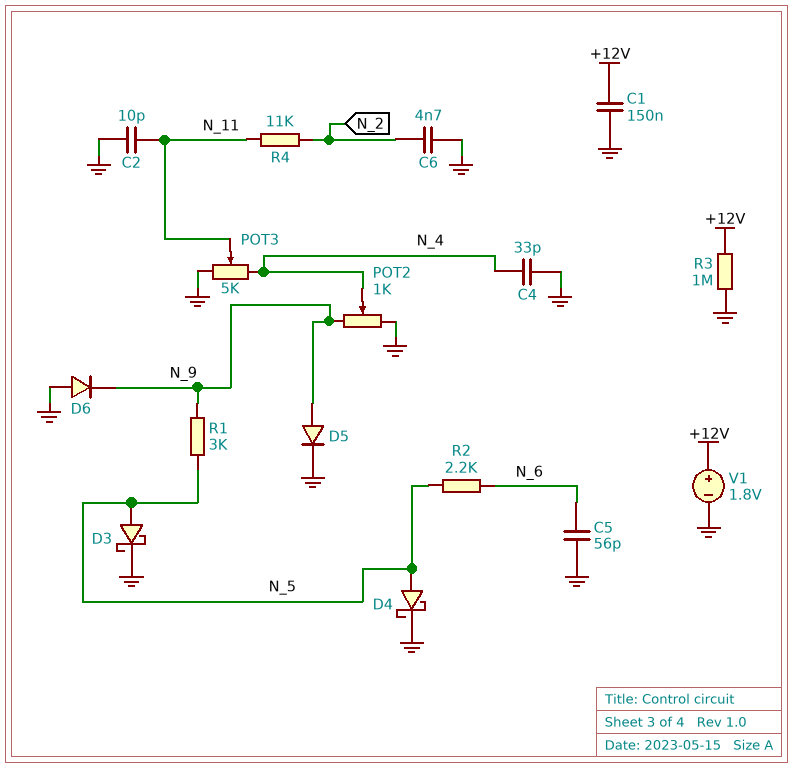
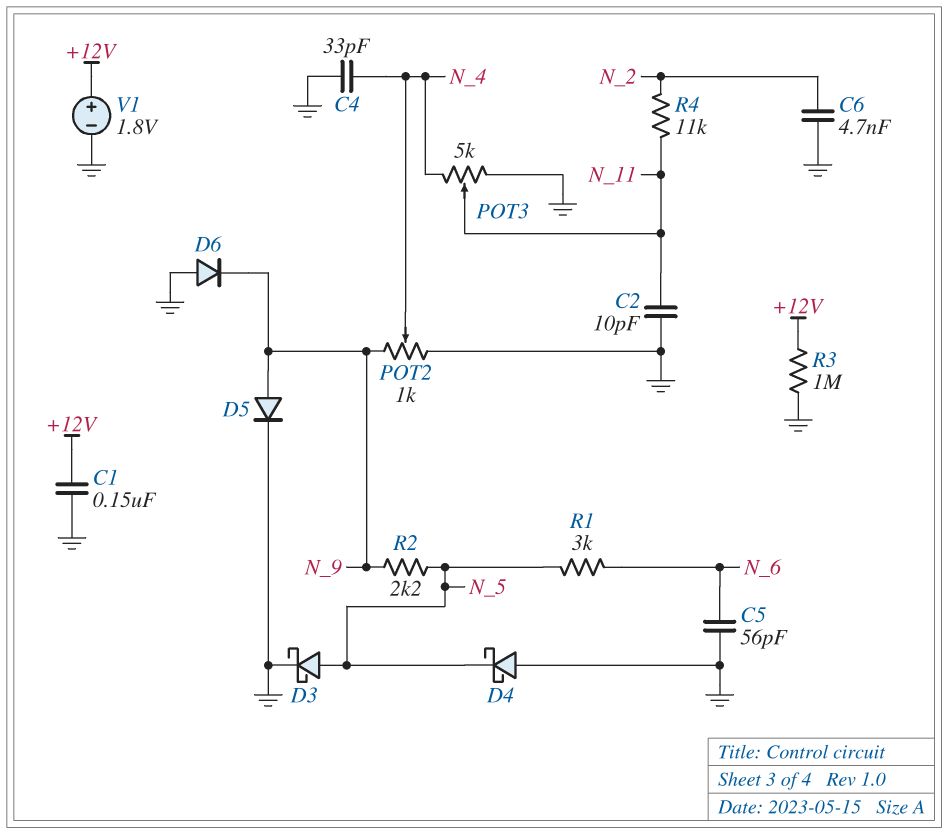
D4: schottky (A N_5, K GND) -> schottky (A GND, K N_5)
R1: 3k (N_5, N_9) -> 3k (N_5, N_6)
R2: 2.2k (N_5, N_6) -> 2.2k (N_5, N_9)

